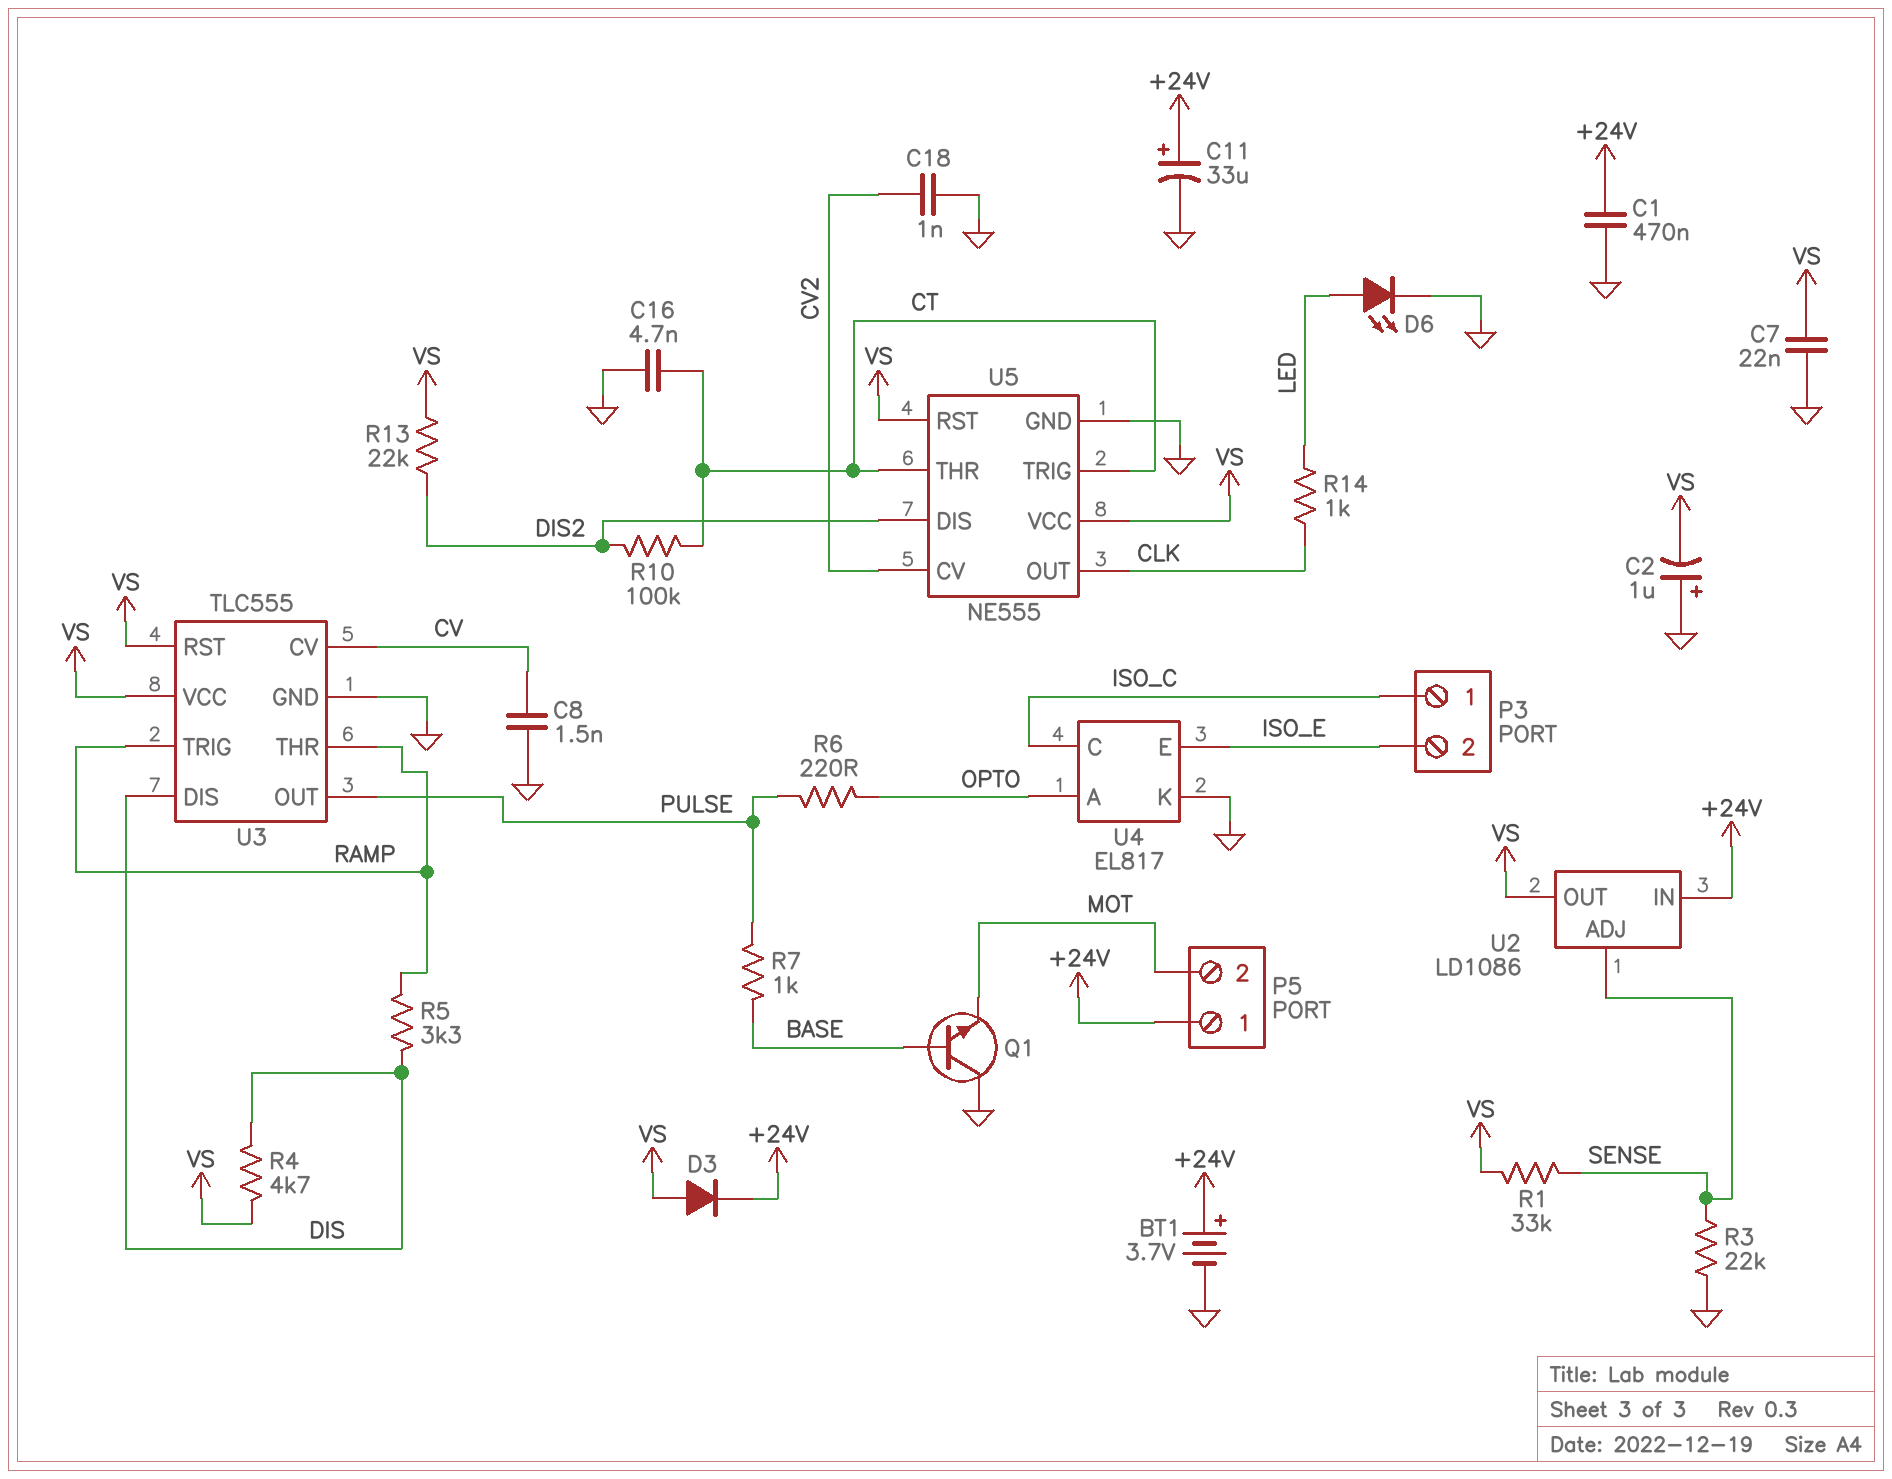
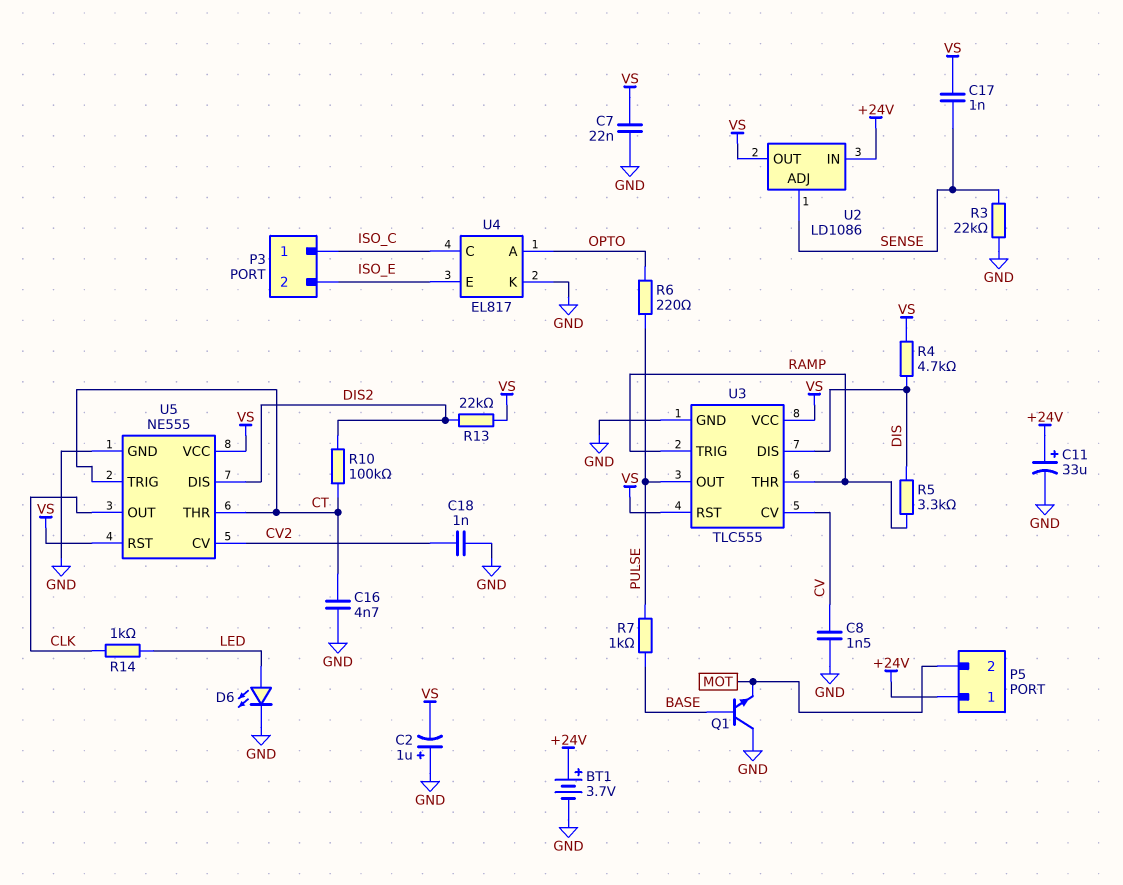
C1: 470nF (+24V, GND) -> none
C17: none -> 1nF (SENSE, VS)
D3: diode (A VS, K +24V) -> none
R1: 33k (SENSE, VS) -> none

